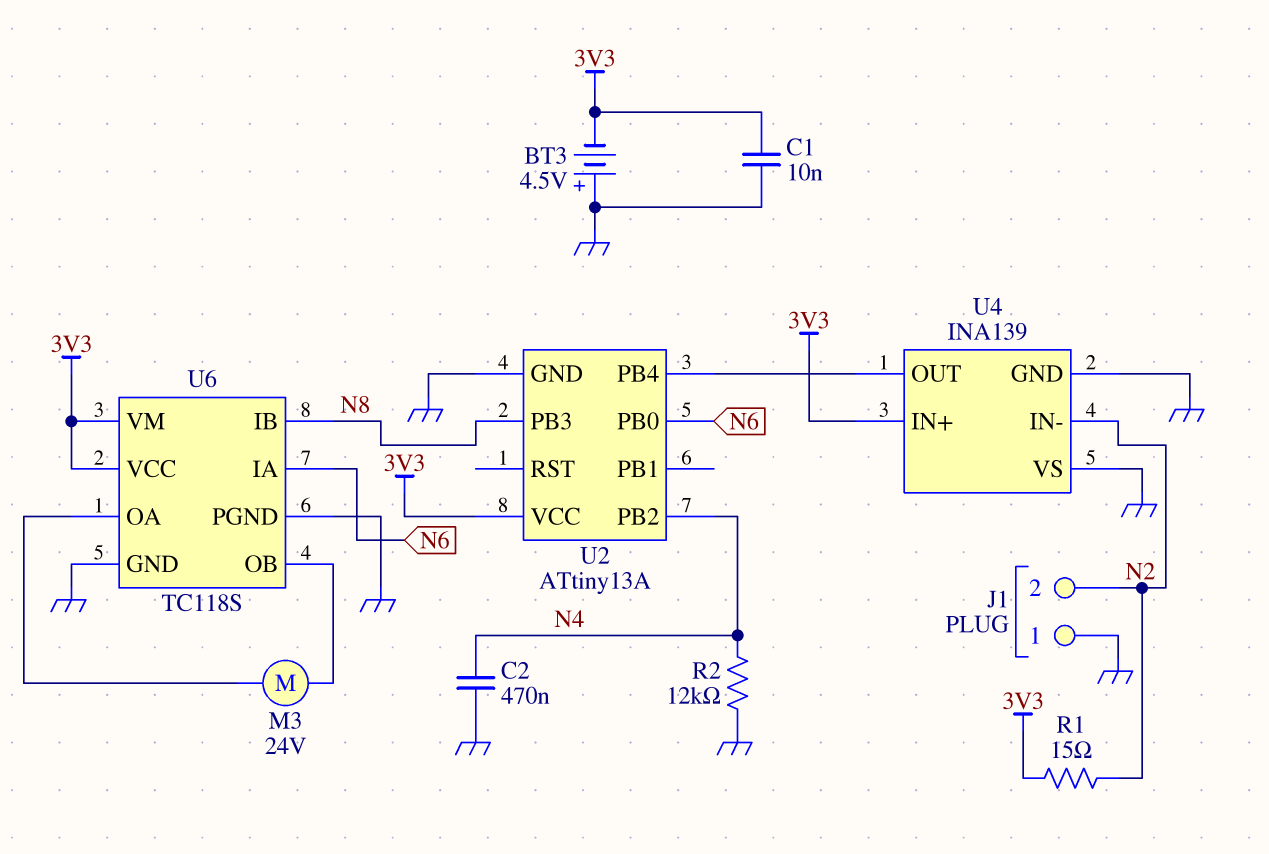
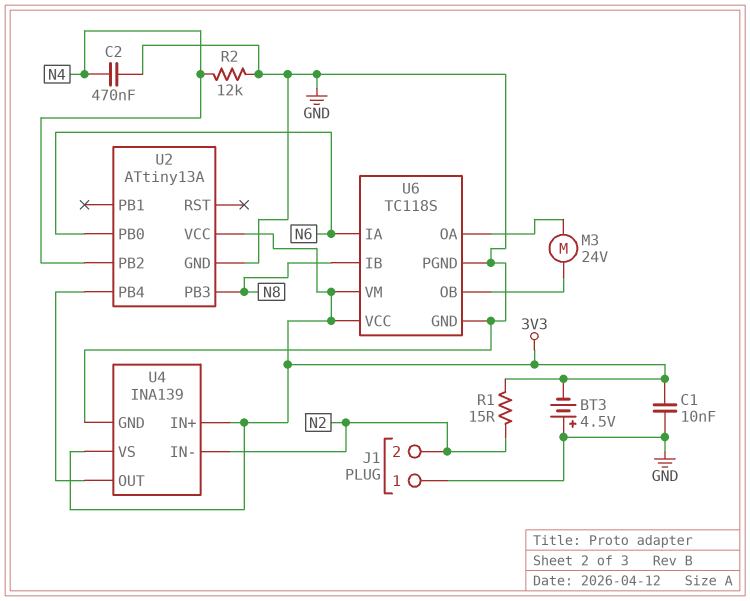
U4 pin VS: GND -> 3V3

